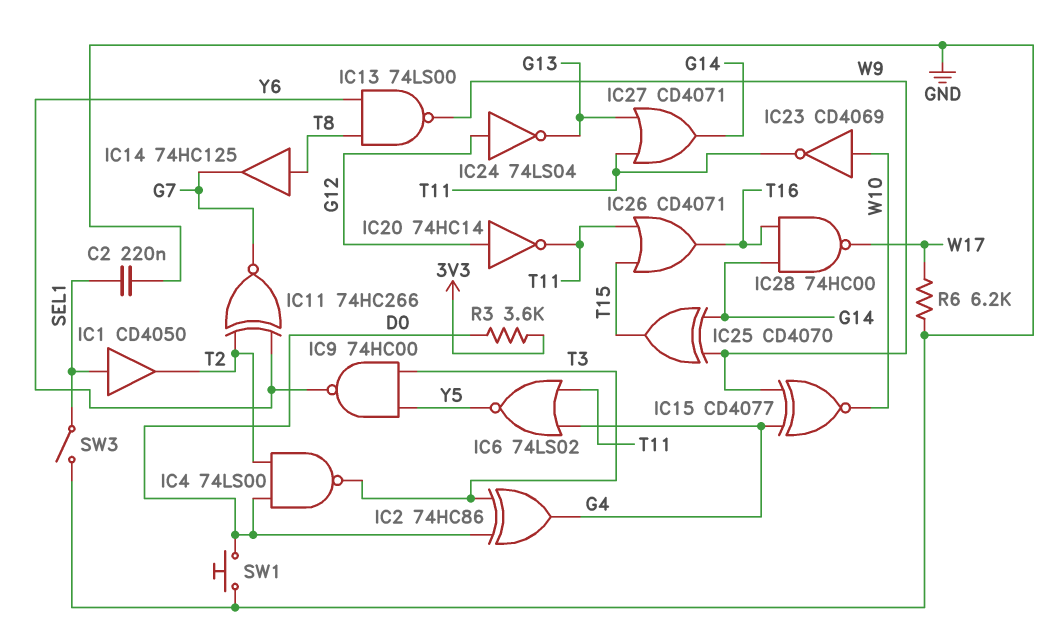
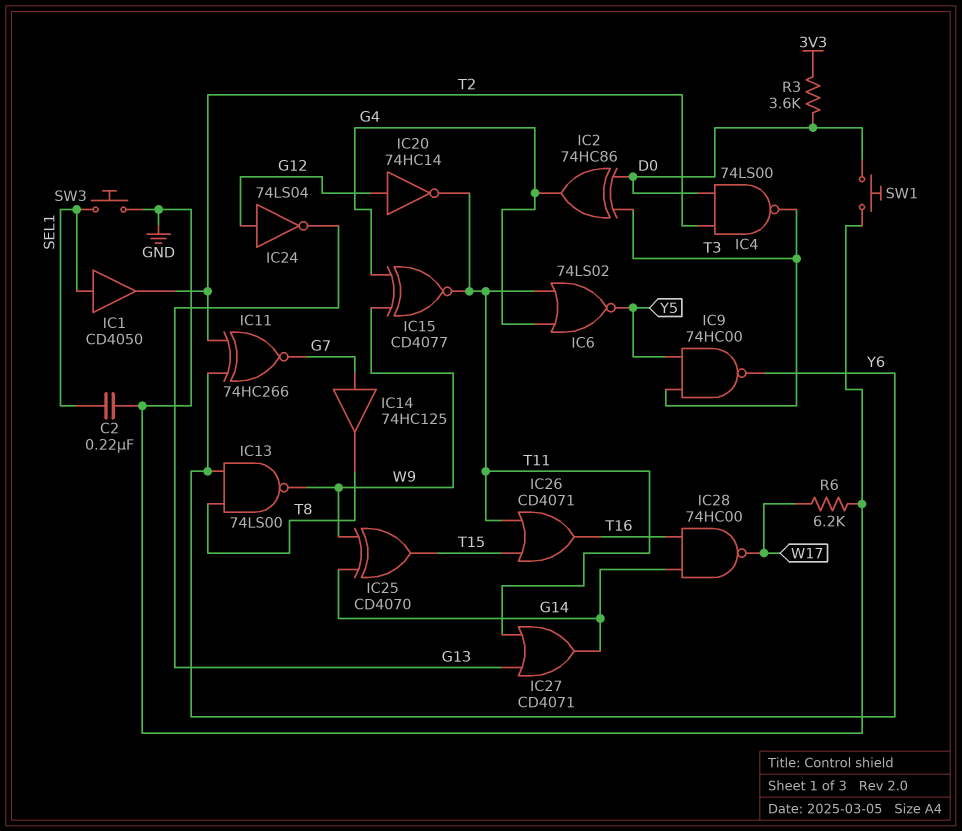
IC14: buffer 74HC125 (in T8, out G7) -> buffer 74HC125 (in G7, out T8)
IC15: XNOR CD4077 (in G4, in W9, out W10) -> XNOR CD4077 (in G4, in W9, out T11)
IC23: NOT CD4069 (in W10, out T11) -> none
SW3: switch (GND, SEL1) -> button (GND, SEL1)

